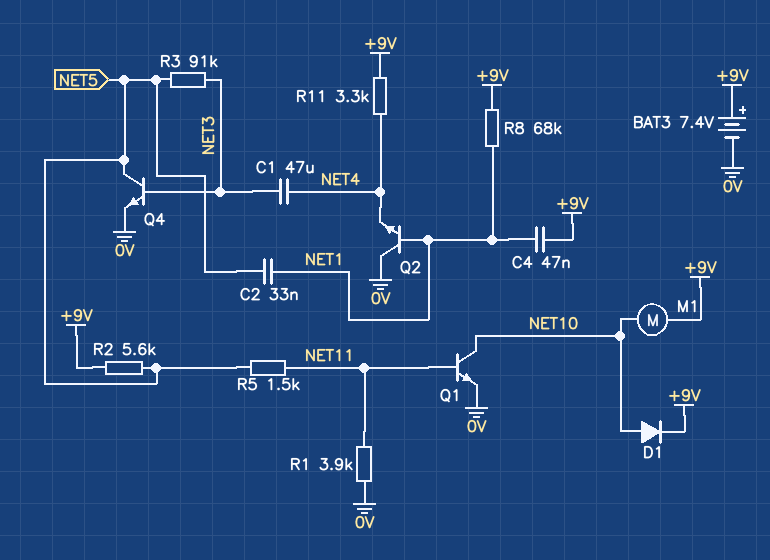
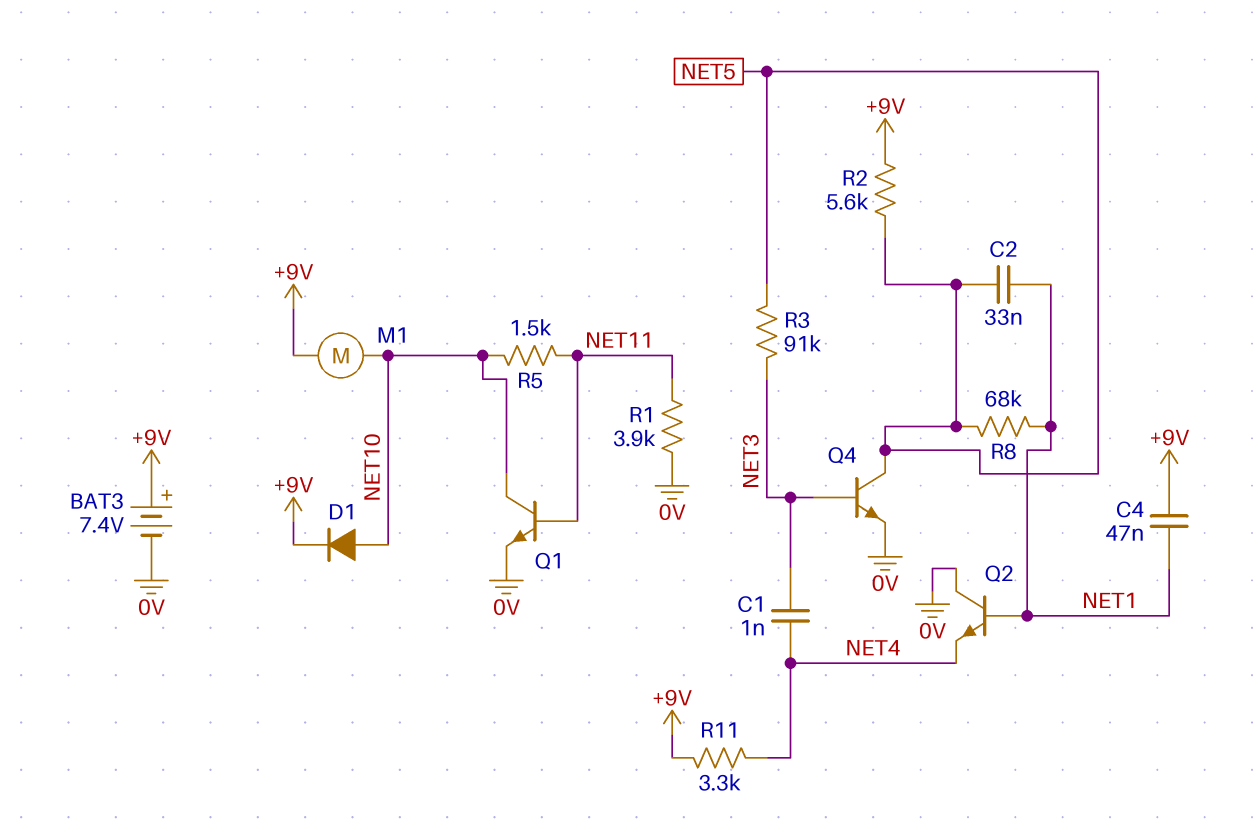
C1: 47uF (NET3, NET4) -> 1nF (NET3, NET4)
R5: 1.5k (NET5, NET11) -> 1.5k (NET10, NET11)
R8: 68k (+9V, NET1) -> 68k (NET1, NET5)

